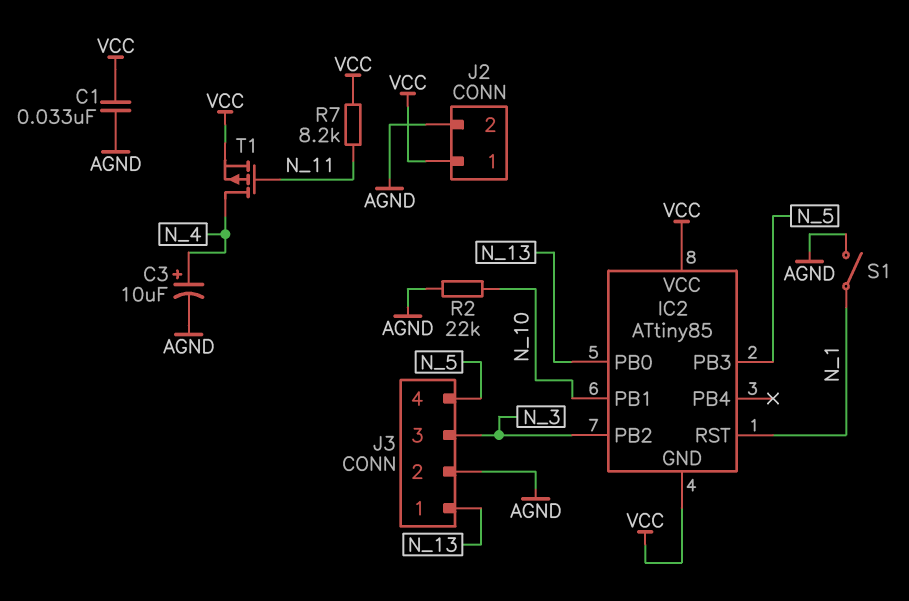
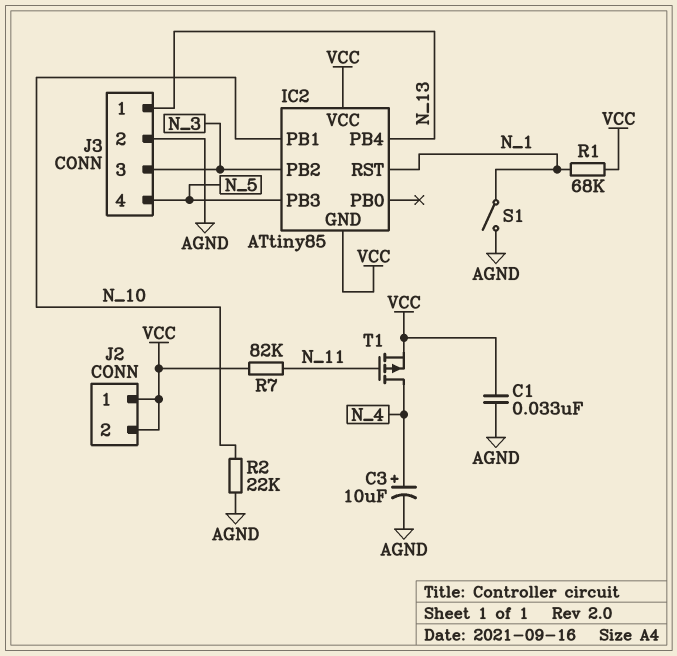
IC2 pin PB0: N_13 -> none
IC2 pin PB4: none -> N_13
J2 pin 2: AGND -> VCC
R1: none -> 68k (N_1, VCC)
R7: 8.2k (N_11, VCC) -> 82k (N_11, VCC)

